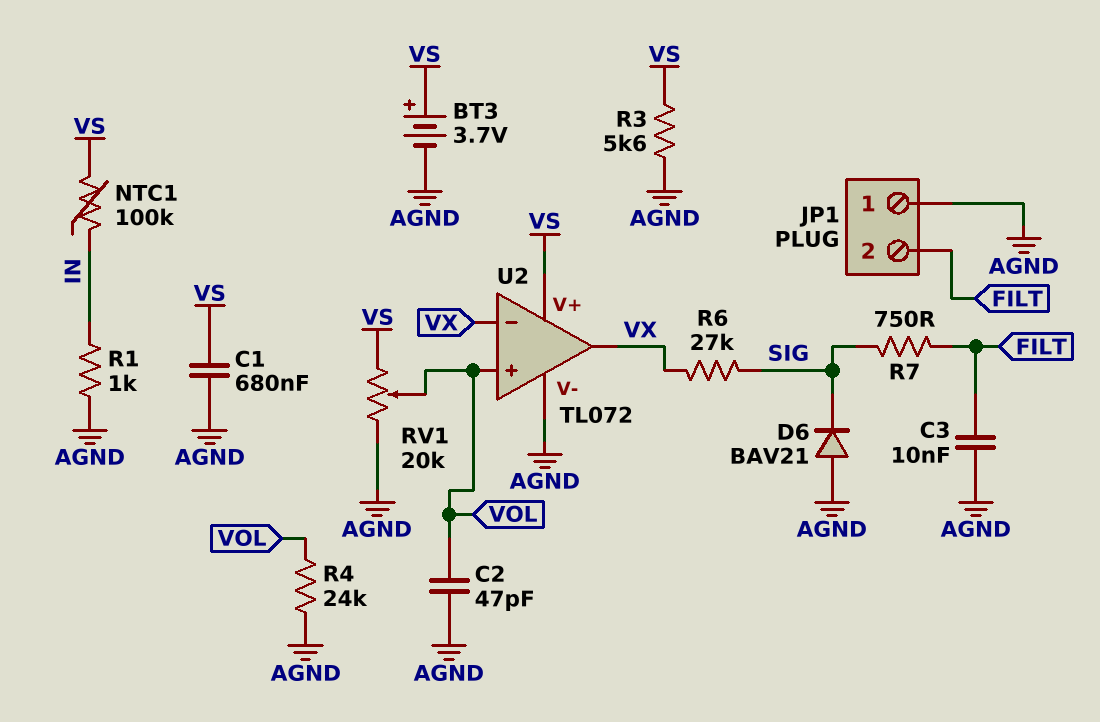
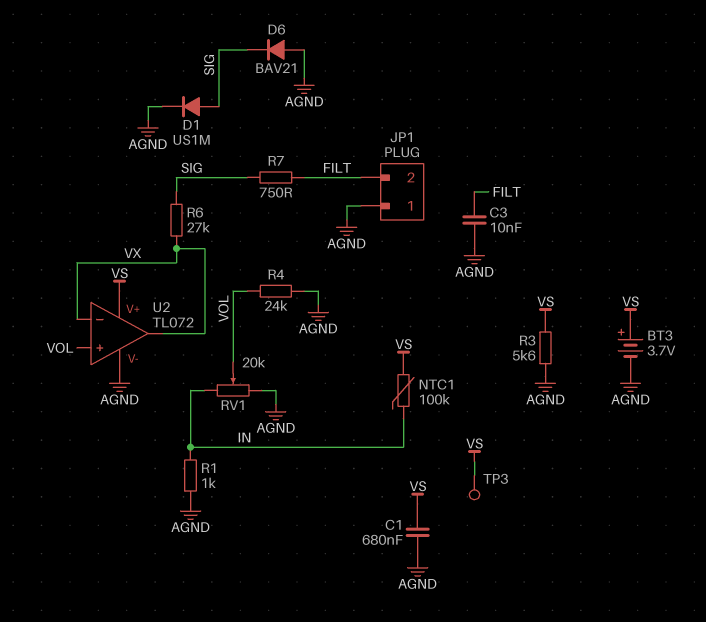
C2: 47pF (AGND, VOL) -> none
D1: none -> diode US1M (A SIG, K AGND)
RV1: 20k (AGND, VS, wiper VOL) -> 20k (AGND, IN, wiper VOL)
TP3: none -> test point (VS)

